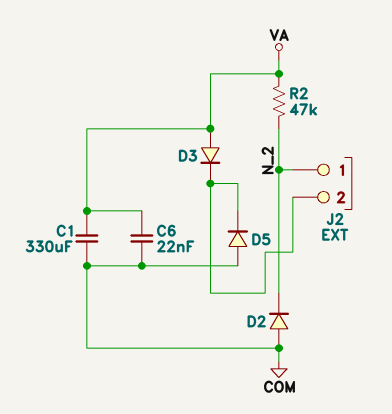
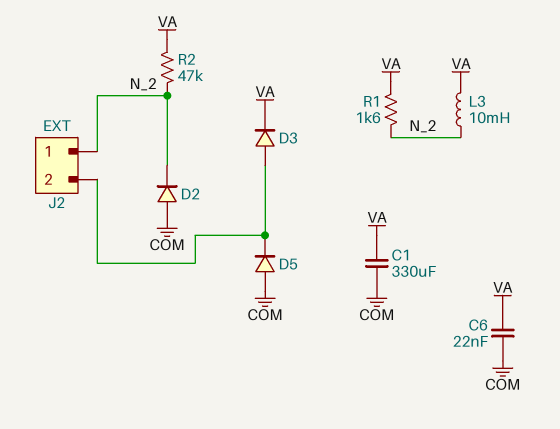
D3: diode (A VA, K J2/2) -> diode (A J2/2, K VA)
L3: none -> 10mH (N_2, VA)
R1: none -> 1.6k (N_2, VA)

